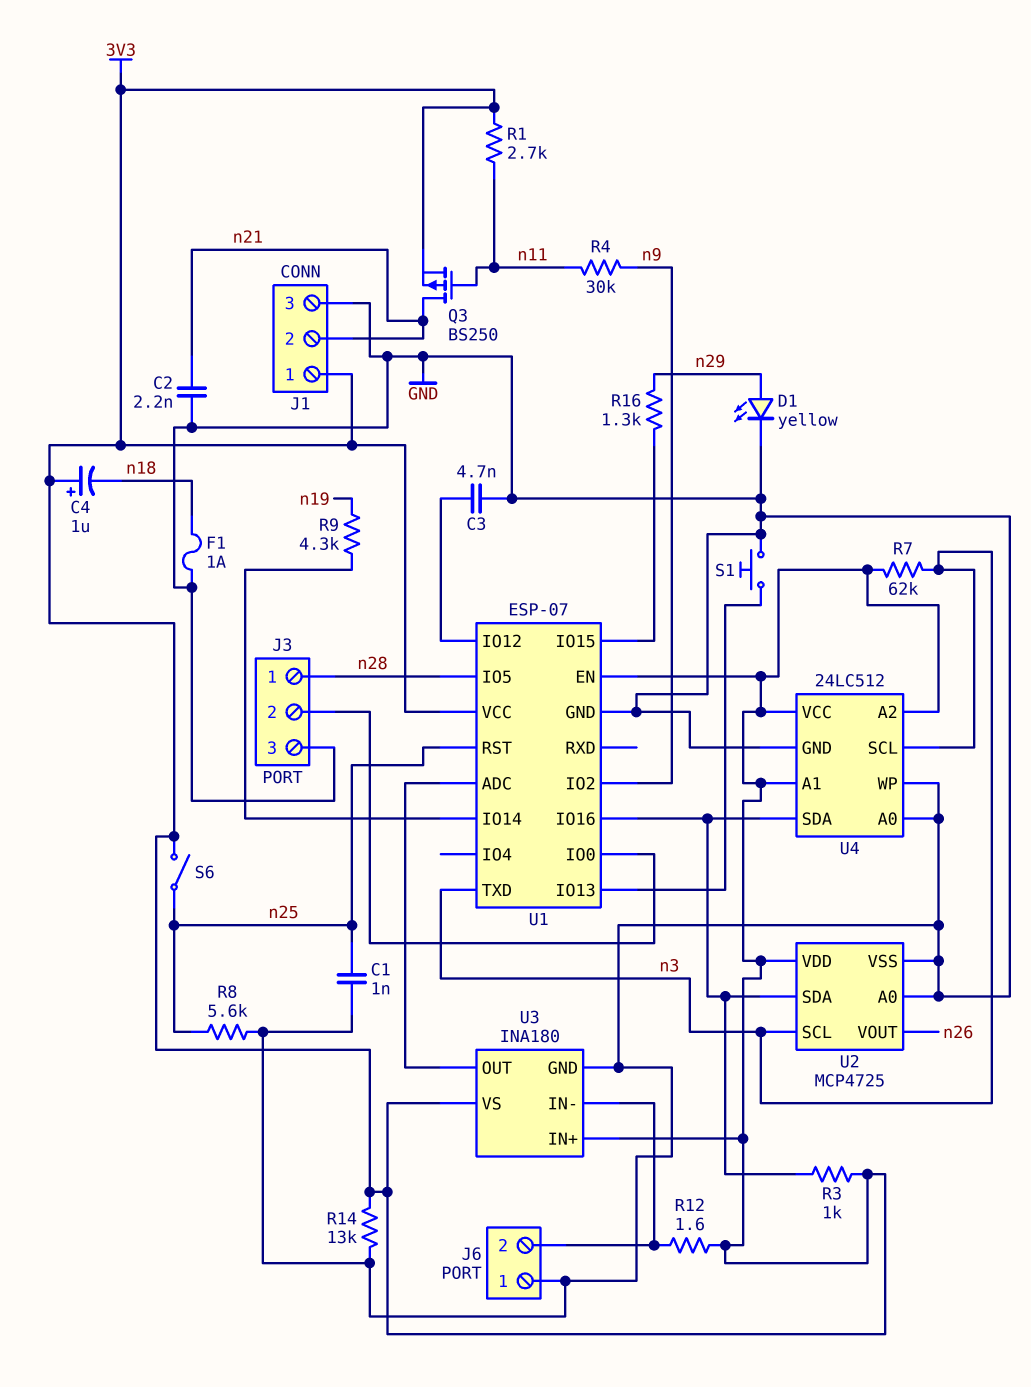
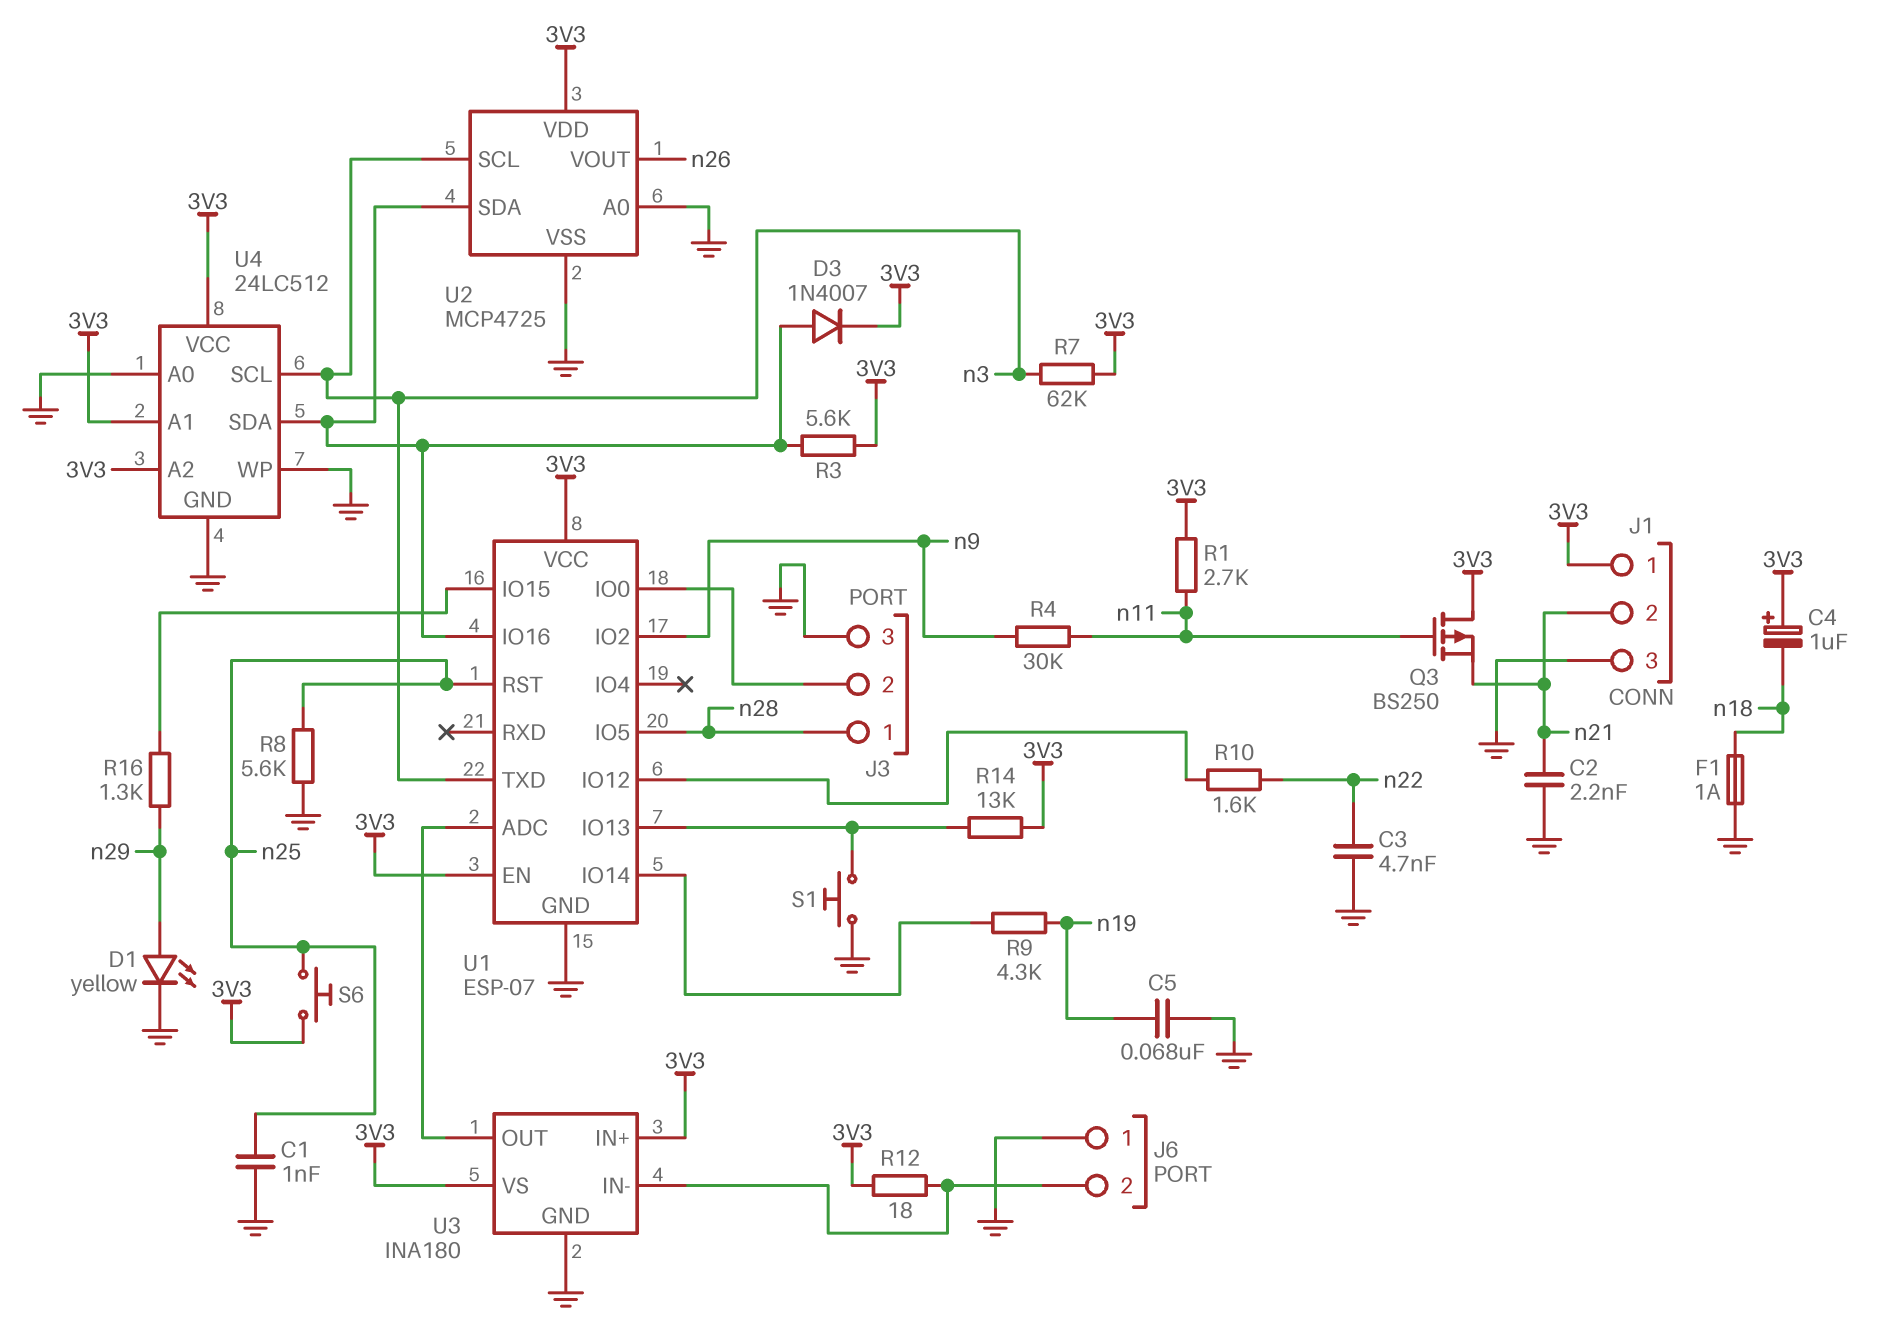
C3: 4.7nF (GND, U1/IO12) -> 4.7nF (GND, n22)
C5: none -> 68nF (GND, n19)
D3: none -> diode 1N4007 (A U1/IO16, K 3V3)
Q3: PMOS BS250 (G n11, D n21, S 3V3) -> PMOS BS250 (G n11, D 3V3, S n21)
R3: 1k (3V3, U1/IO16) -> 5.6k (3V3, U1/IO16)
R10: none -> 1.6k (U1/IO12, n22)
R12: 1.6 (3V3, J6/2) -> 18 (3V3, J6/2)
R14: 13k (3V3, GND) -> 13k (3V3, U1/IO13)
S6: switch (3V3, n25) -> button (3V3, n25)

